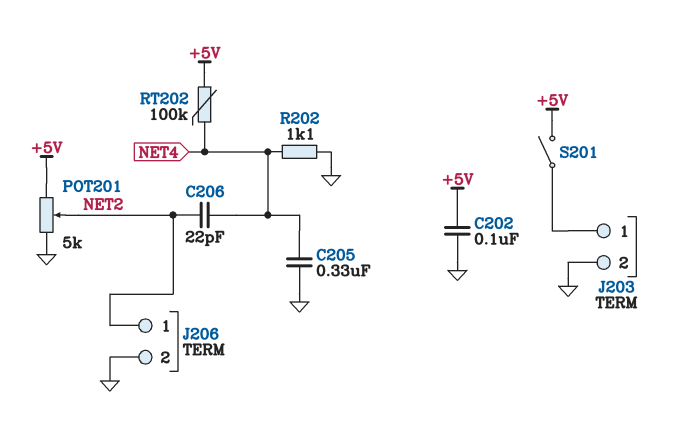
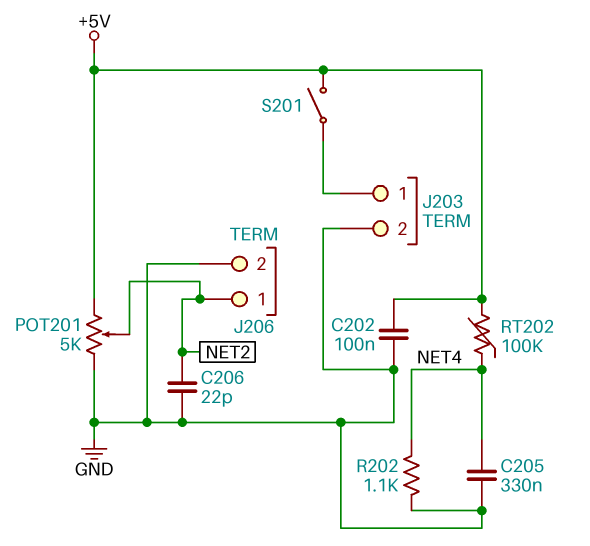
C206: 22pF (NET2, NET4) -> 22pF (GND, NET2)

